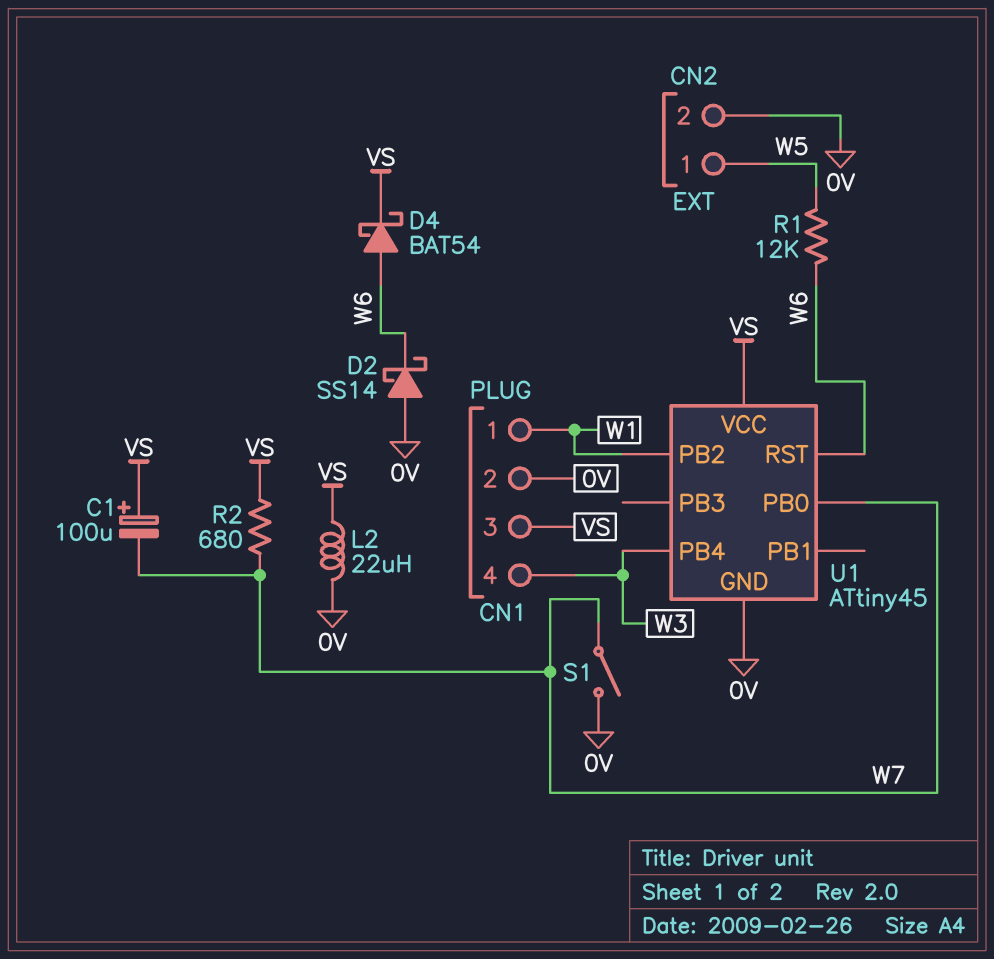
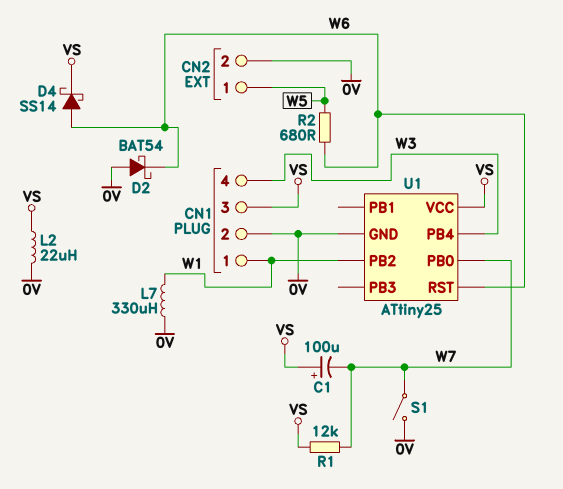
D2: schottky SS14 (A 0V, K W6) -> schottky BAT54 (A 0V, K W6)
D4: schottky BAT54 (A W6, K VS) -> schottky SS14 (A W6, K VS)
L7: none -> 330uH (0V, W1)
R1: 12k (W5, W6) -> 12k (VS, W7)
R2: 680 (VS, W7) -> 680 (W5, W6)
U1: ATtiny45 -> ATtiny25

